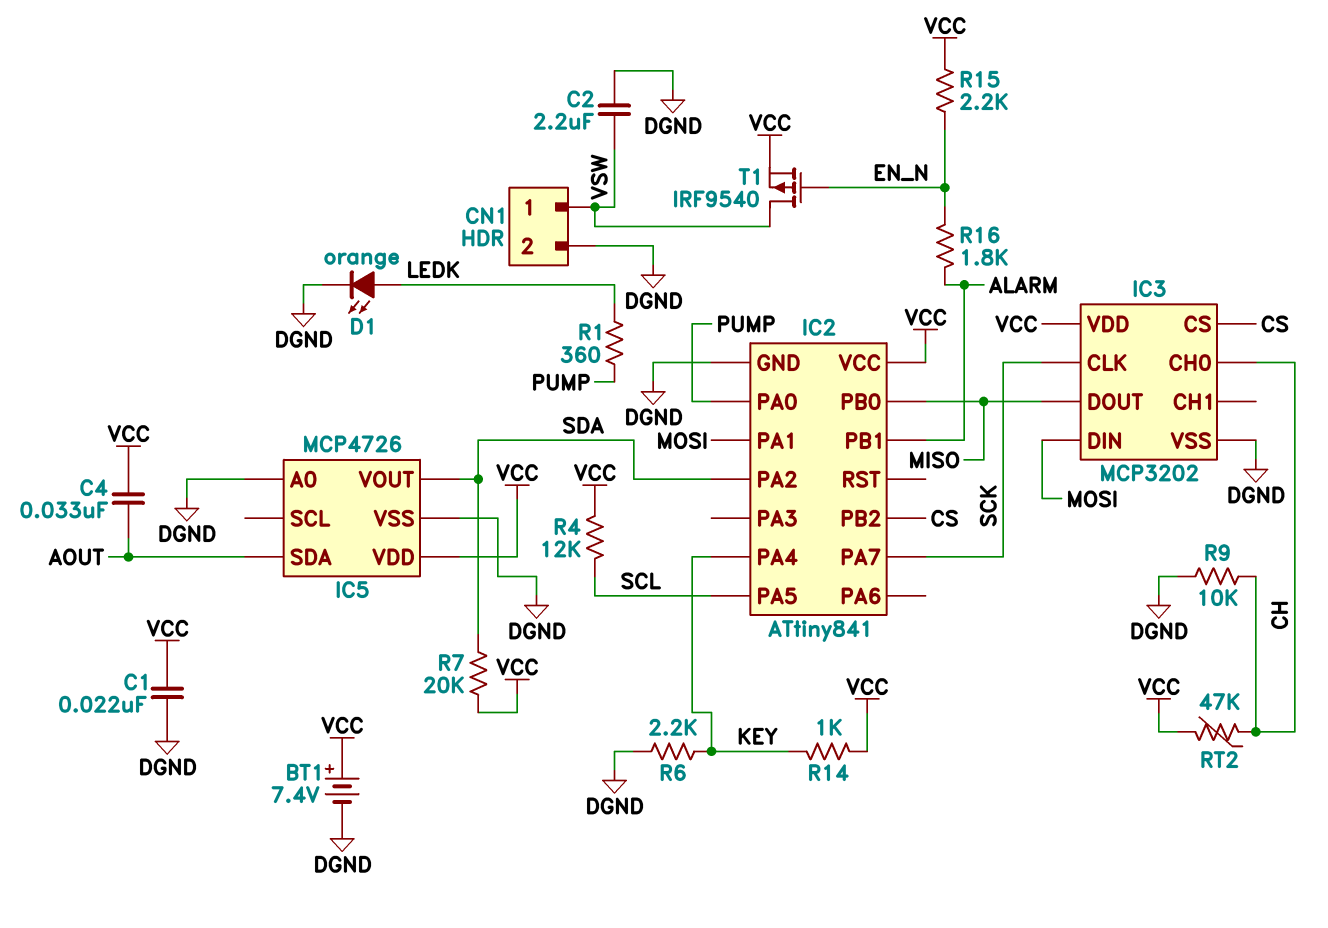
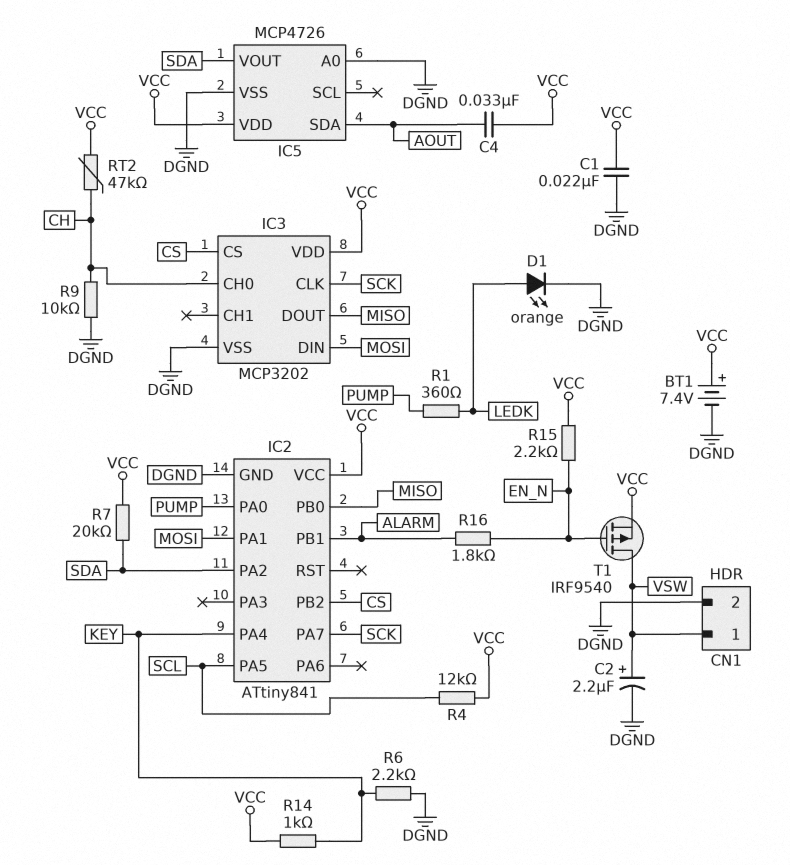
C2: 2.2uF (DGND, VSW) -> 2.2uF (plus VSW, minus DGND)

